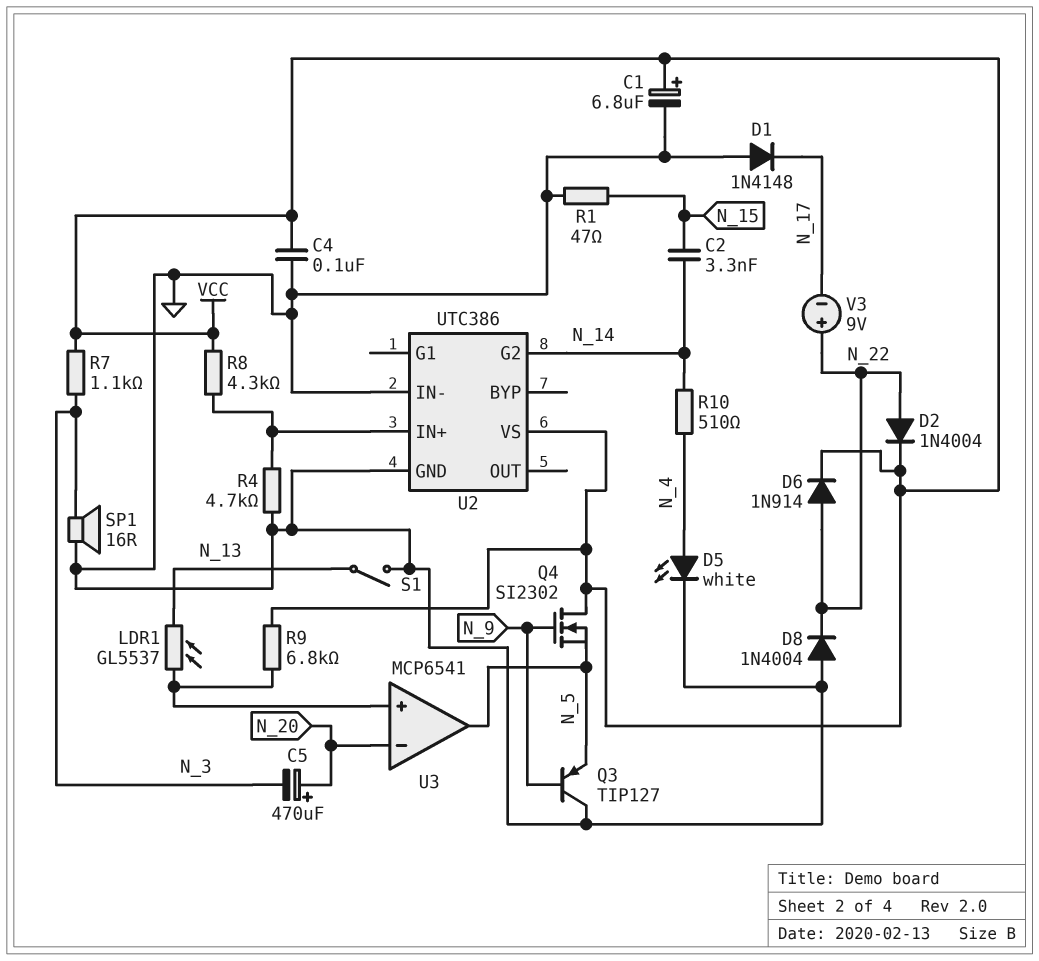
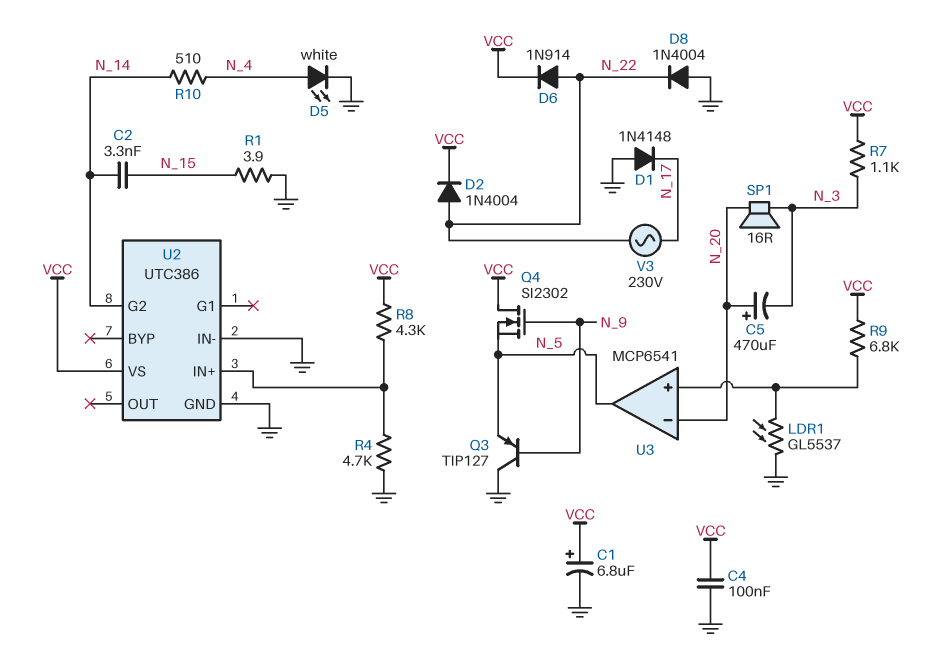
LDR1: GL5537 (N_13, U3/in+) -> GL5537 (GND, U3/in+)
R1: 47 (GND, N_15) -> 3.9 (GND, N_15)
S1: switch (GND, N_13) -> none
SP1: speaker 16R (GND, N_3) -> speaker 16R (N_3, N_20)
V3: 9V (plus N_22, minus N_17) -> AC 230V (N_17, N_22)

